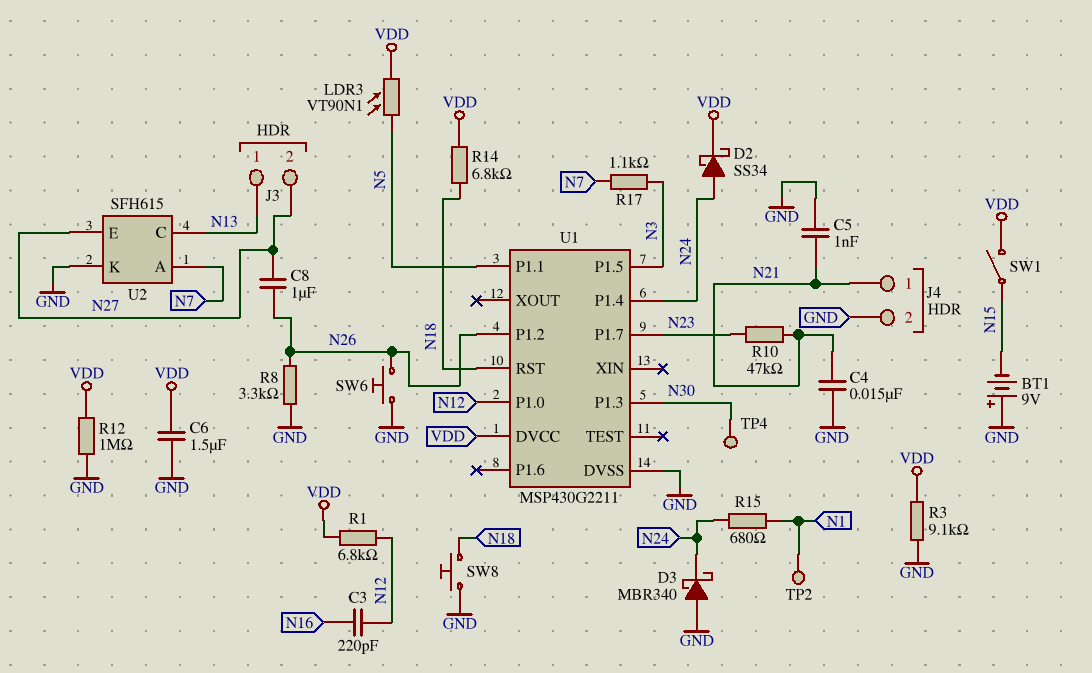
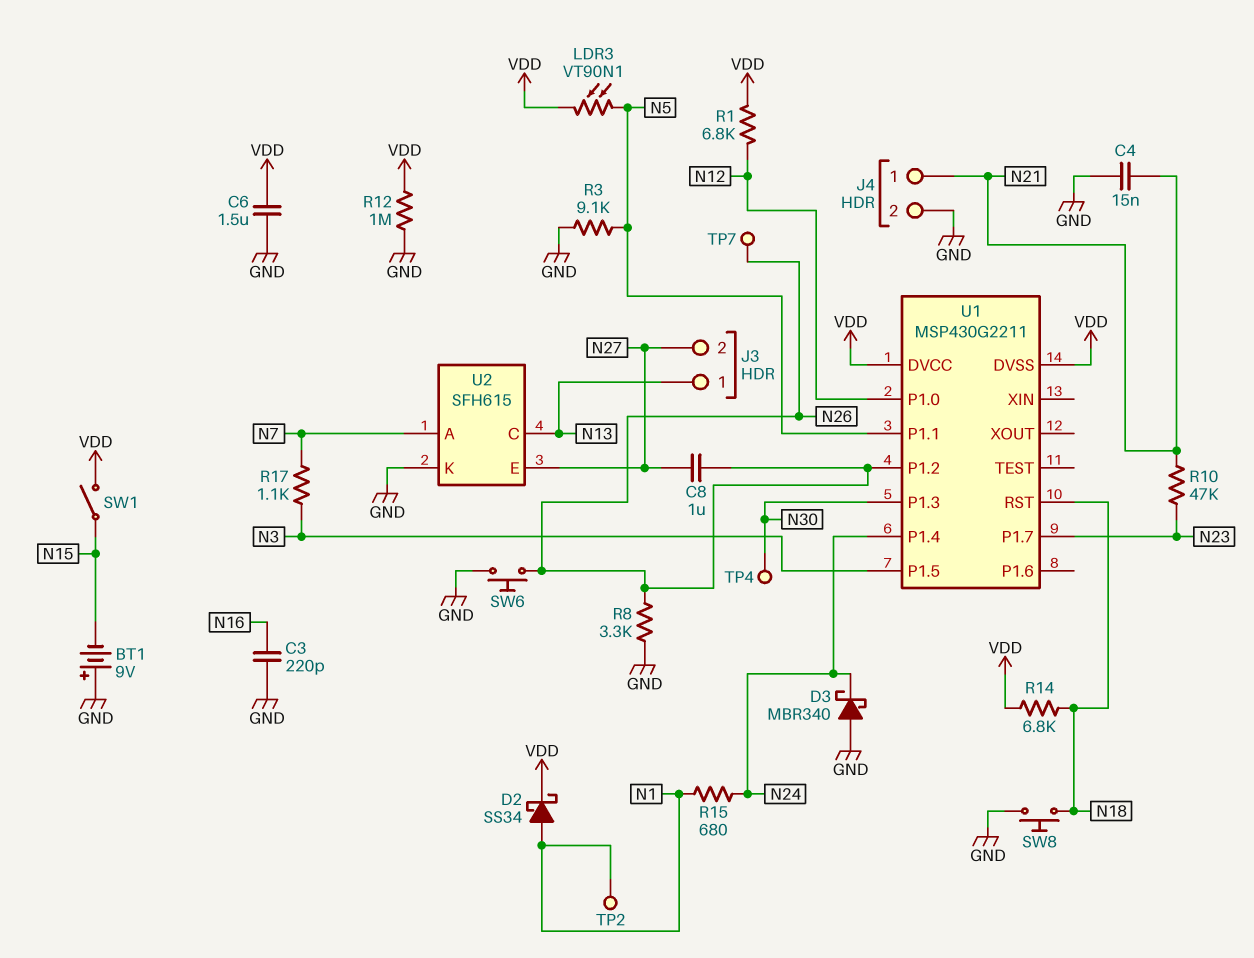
C3: 220pF (N12, N16) -> 220pF (GND, N16)
C5: 1nF (GND, N21) -> none
D2: schottky SS34 (A N24, K VDD) -> schottky SS34 (A N1, K VDD)
R3: 9.1k (GND, VDD) -> 9.1k (GND, N5)
TP7: none -> test point (N26)
U1 pin DVSS: GND -> VDD

